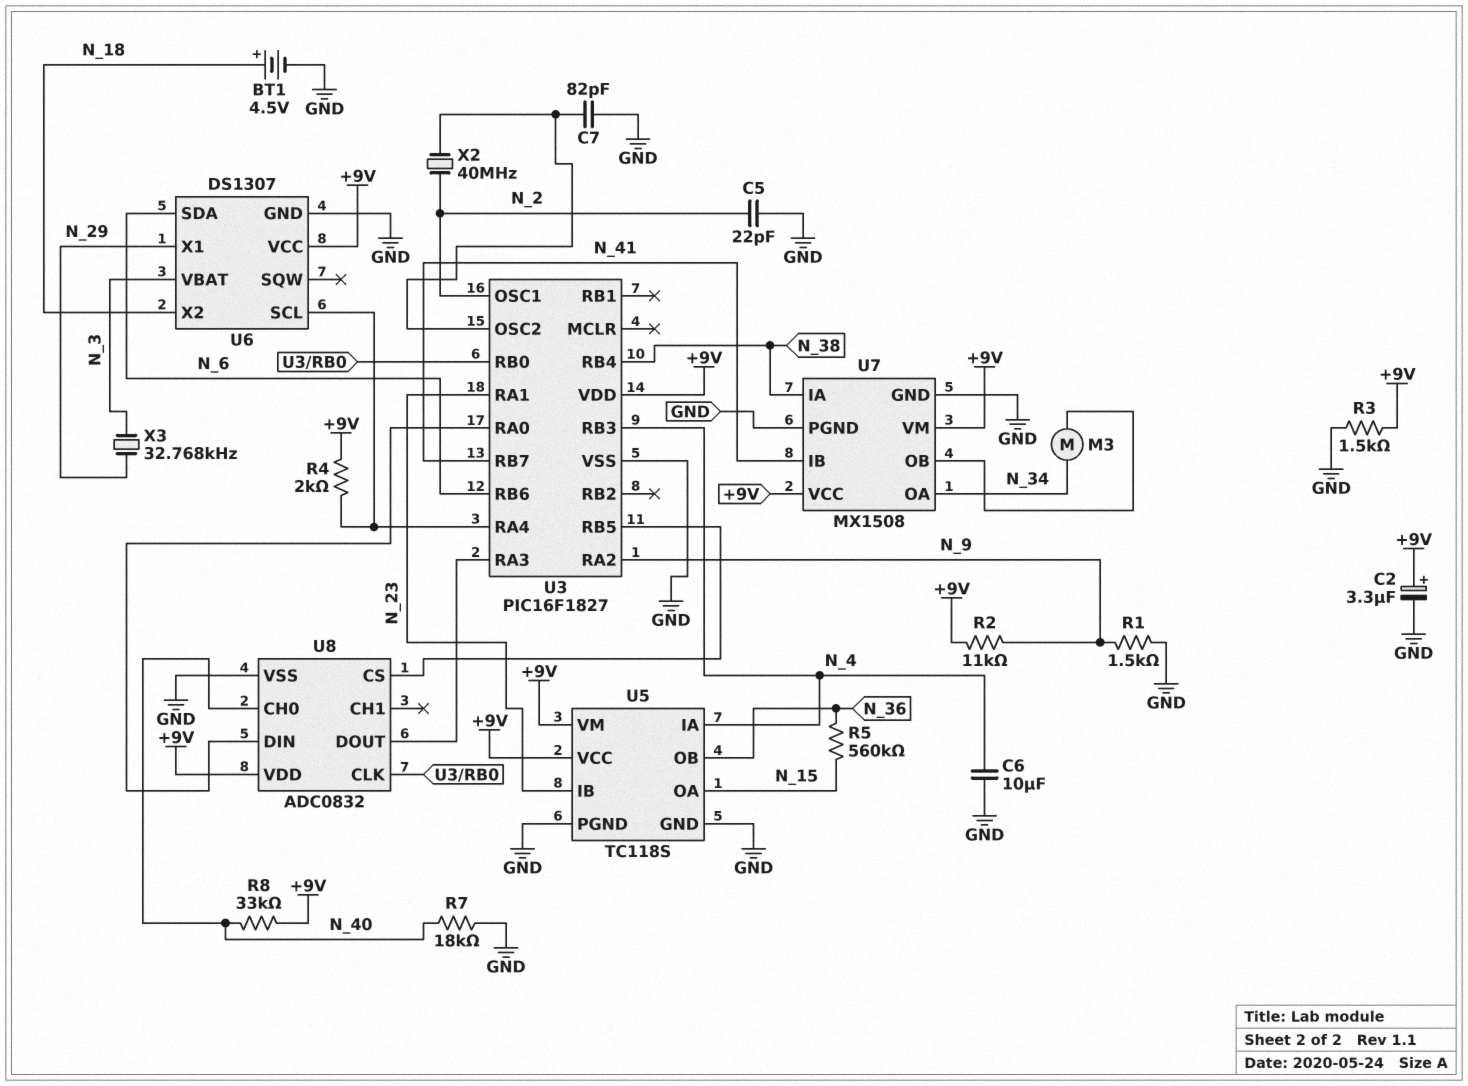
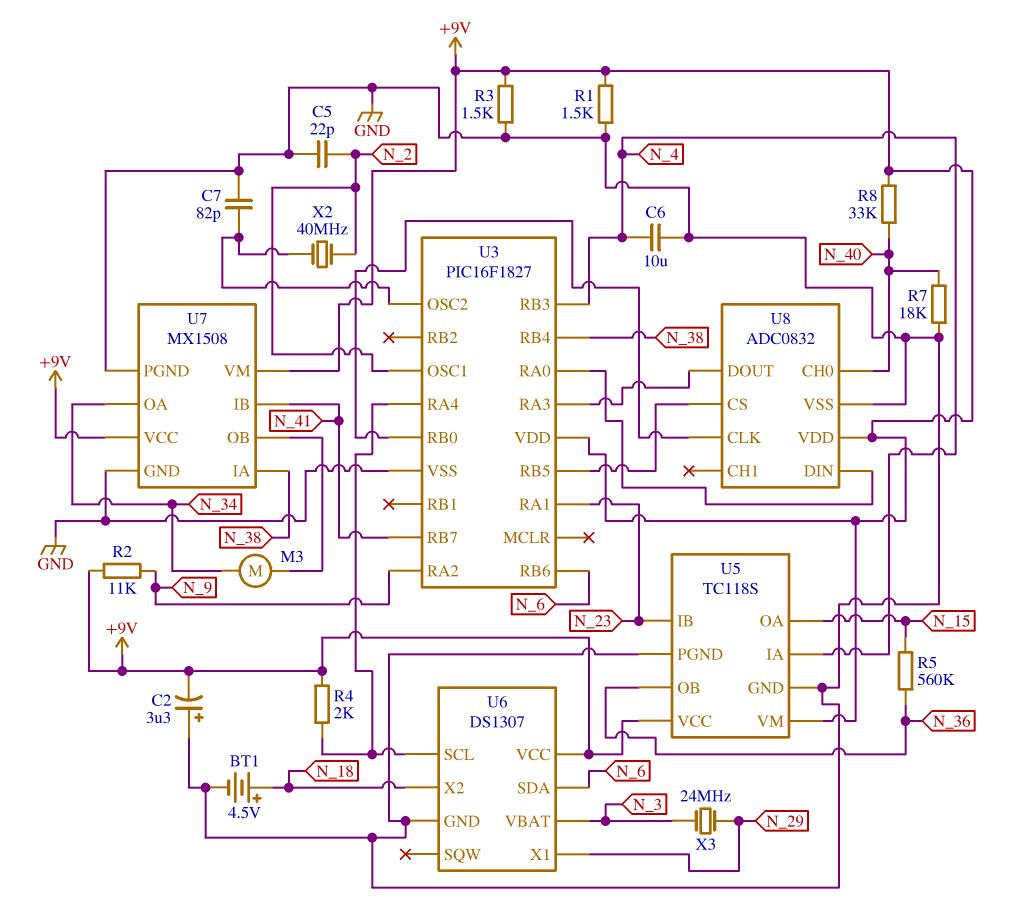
C2: 3.3uF (plus +9V, minus GND) -> 3.3uF (plus GND, minus +9V)
R1: 1.5k (GND, N_9) -> 1.5k (+9V, GND)
X3: 32.768kHz (N_3, N_29) -> 24MHz (N_3, N_29)

